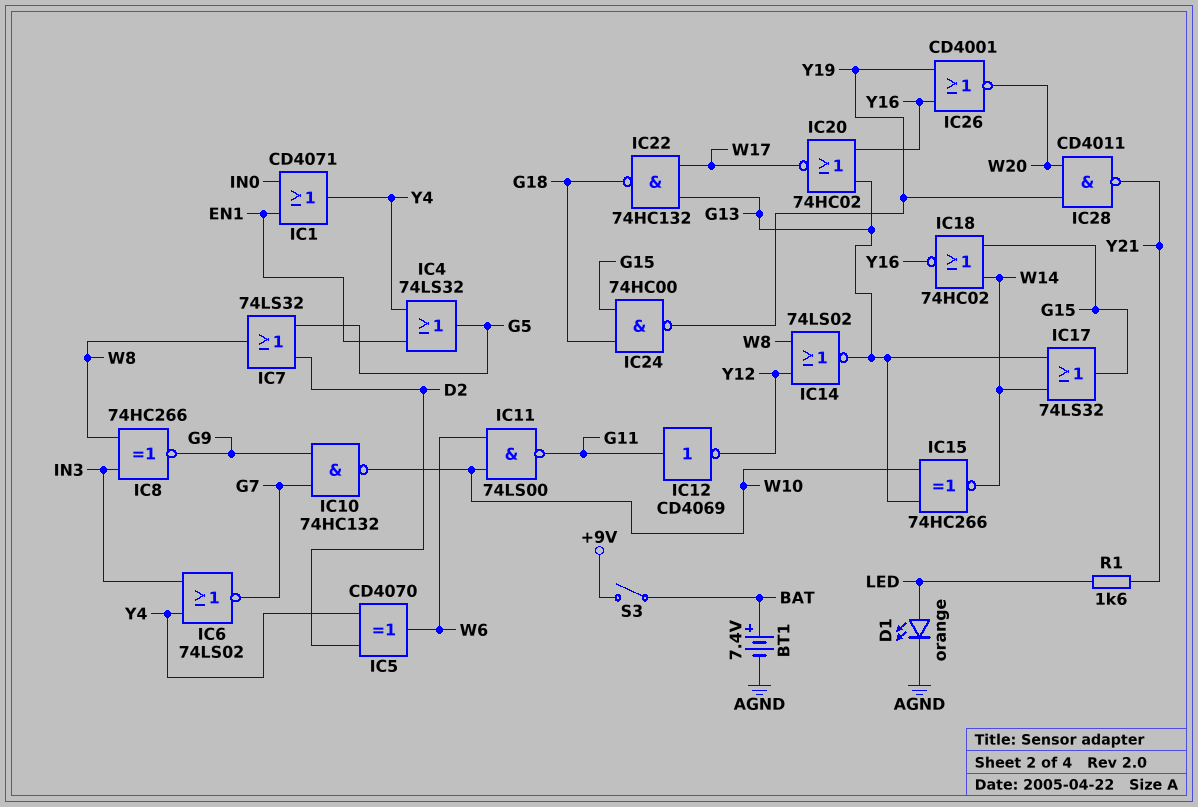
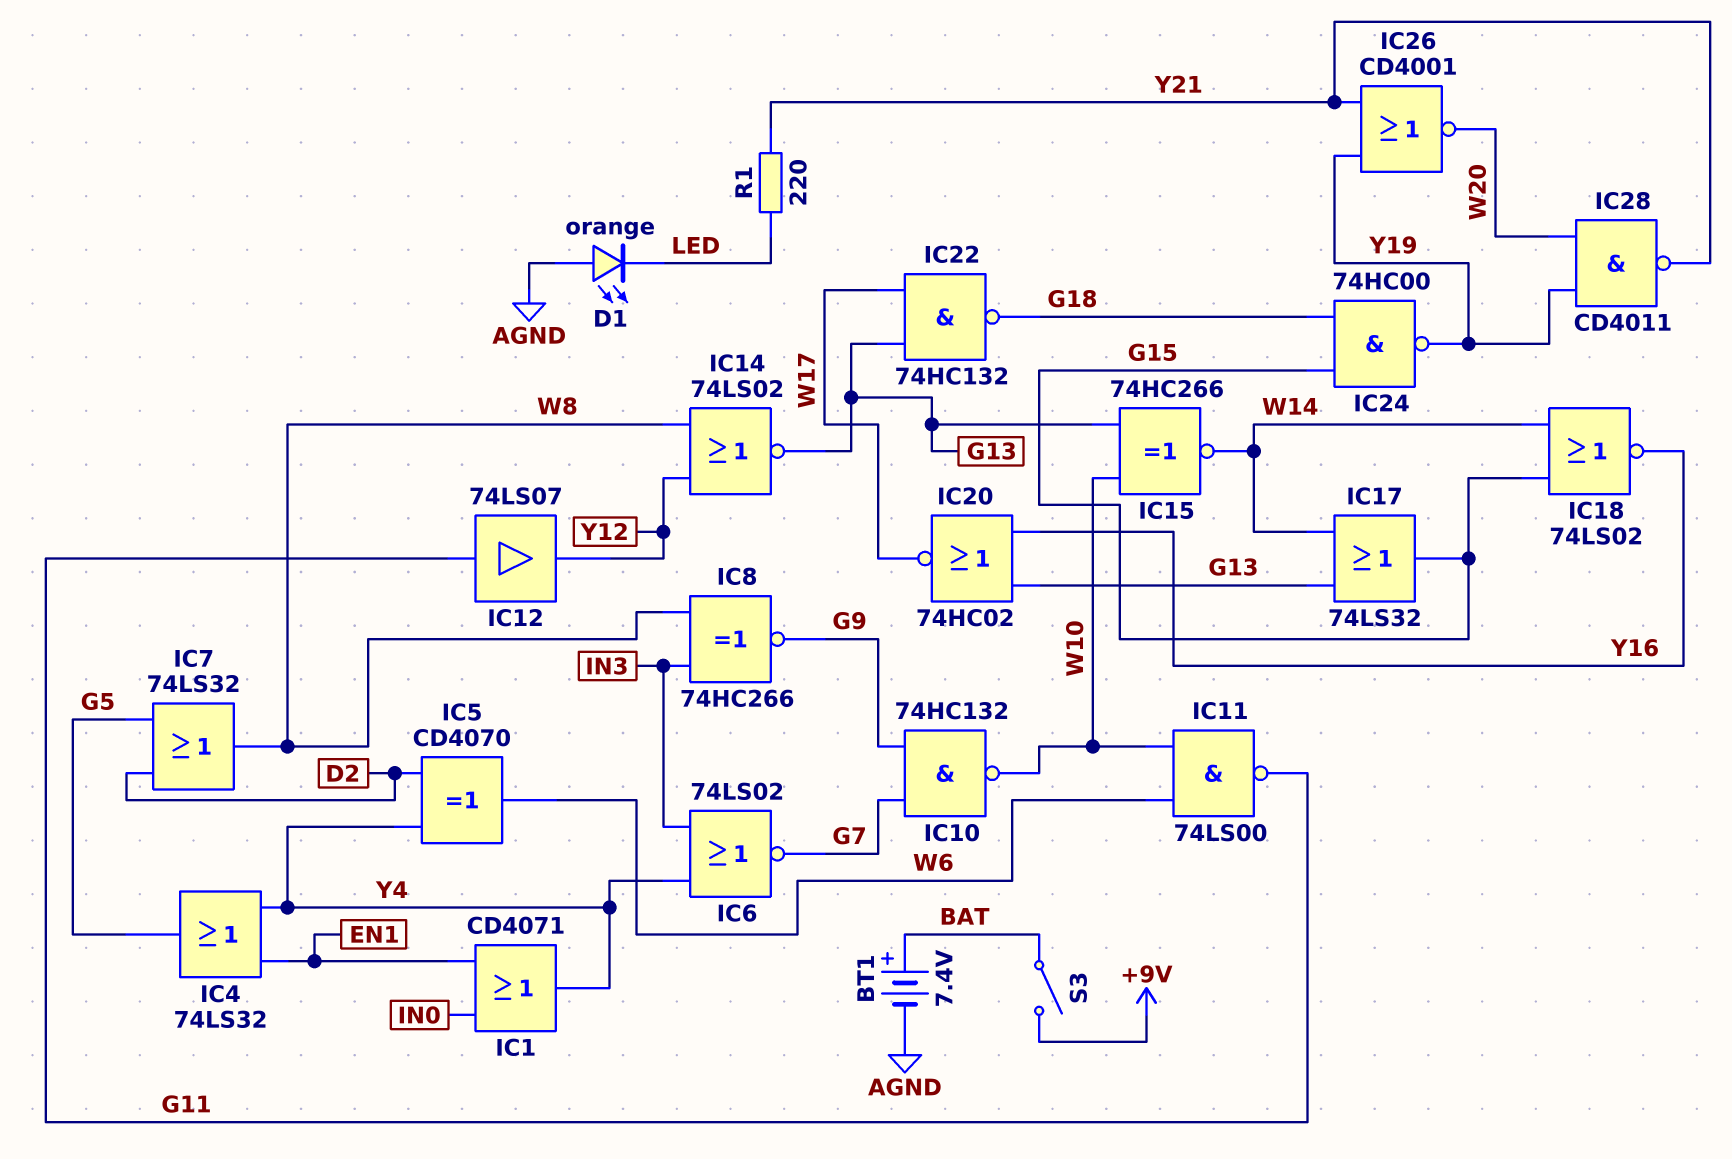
D1: LED orange (A LED, K AGND) -> LED orange (A AGND, K LED)
IC12: NOT CD4069 (in G11, out Y12) -> buffer 74LS07 (in G11, out Y12)
IC18: NOR 74HC02 (in G15, in W14, out Y16) -> NOR 74LS02 (in G15, in W14, out Y16)
IC26: NOR CD4001 (in Y16, in Y19, out W20) -> NOR CD4001 (in Y19, in Y21, out W20)
R1: 1.6k (LED, Y21) -> 220 (LED, Y21)

